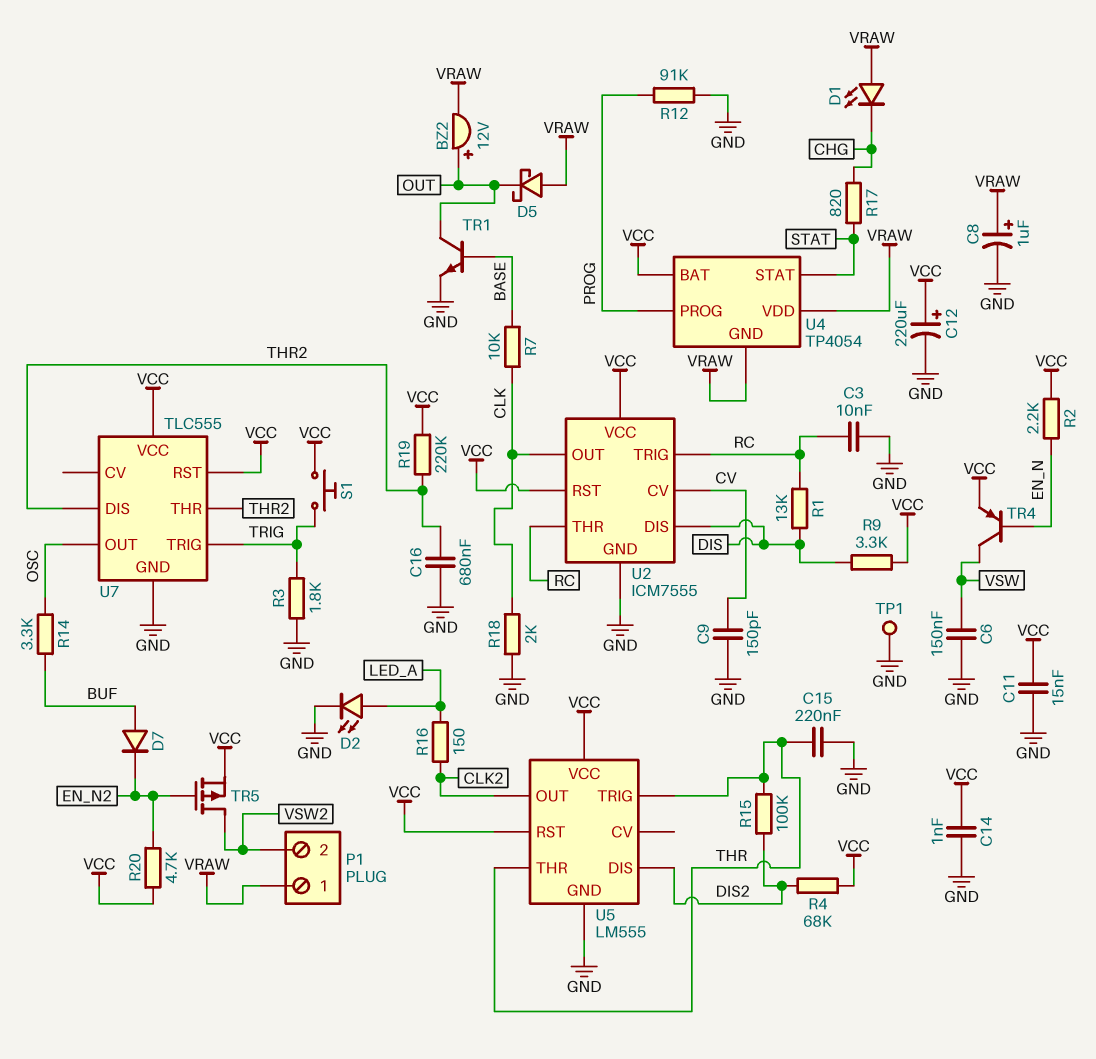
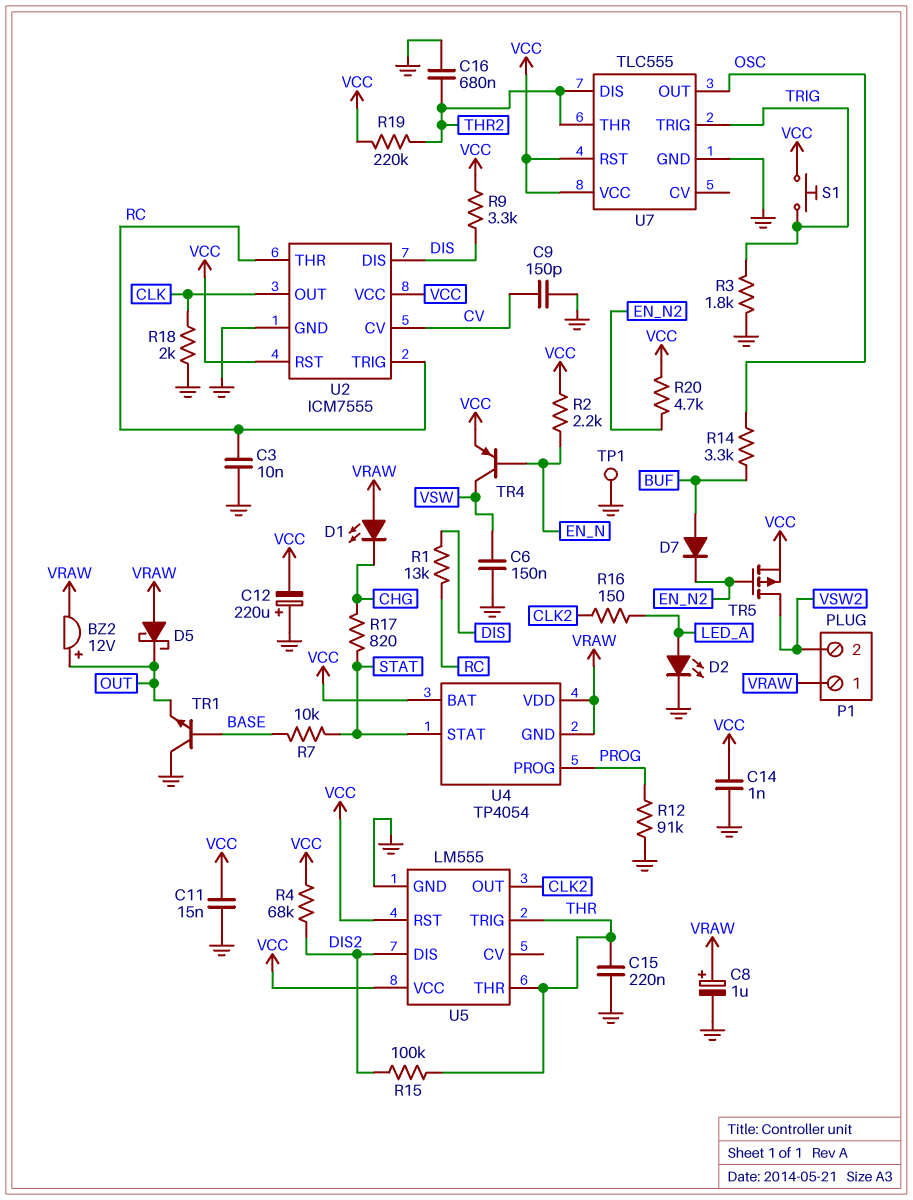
C12: 220uF (plus VCC, minus GND) -> 220uF (plus GND, minus VCC)
R7: 10k (BASE, CLK) -> 10k (BASE, STAT)
TR1: NPN (B BASE, C OUT, E GND) -> NPN (B BASE, C GND, E OUT)

